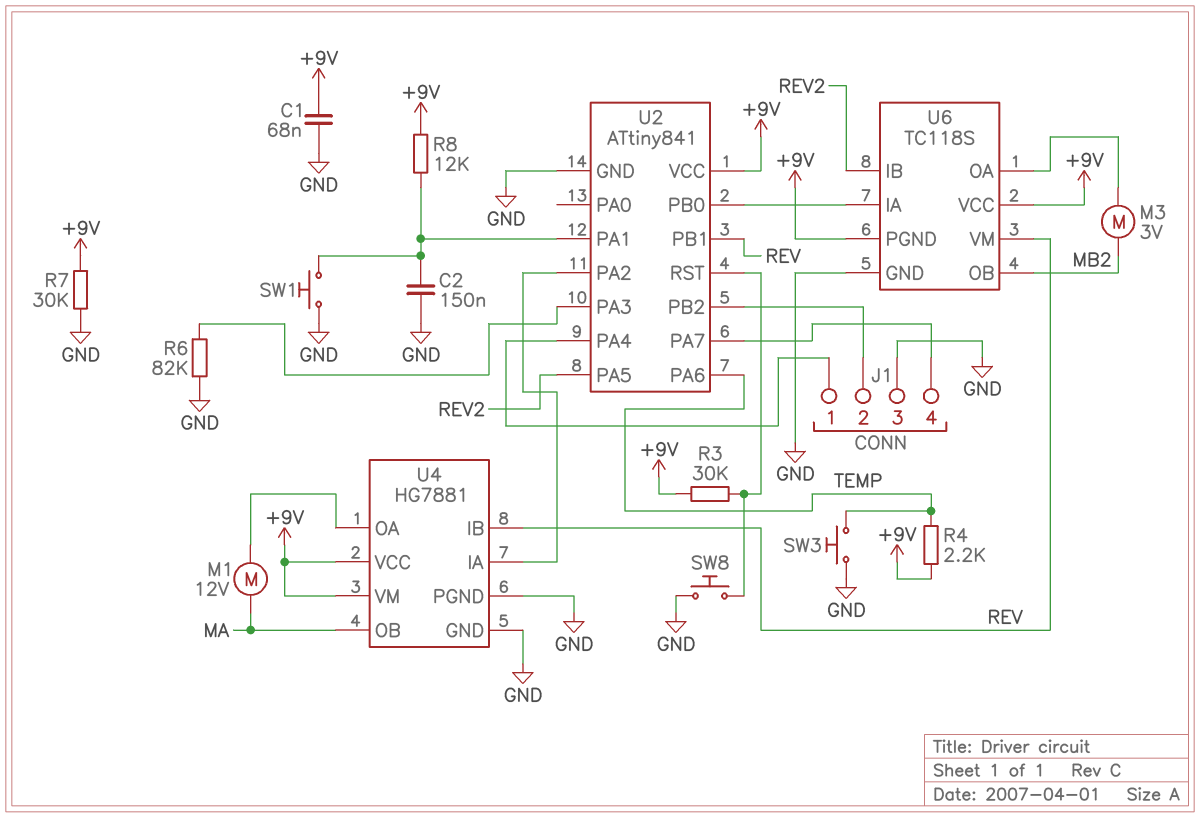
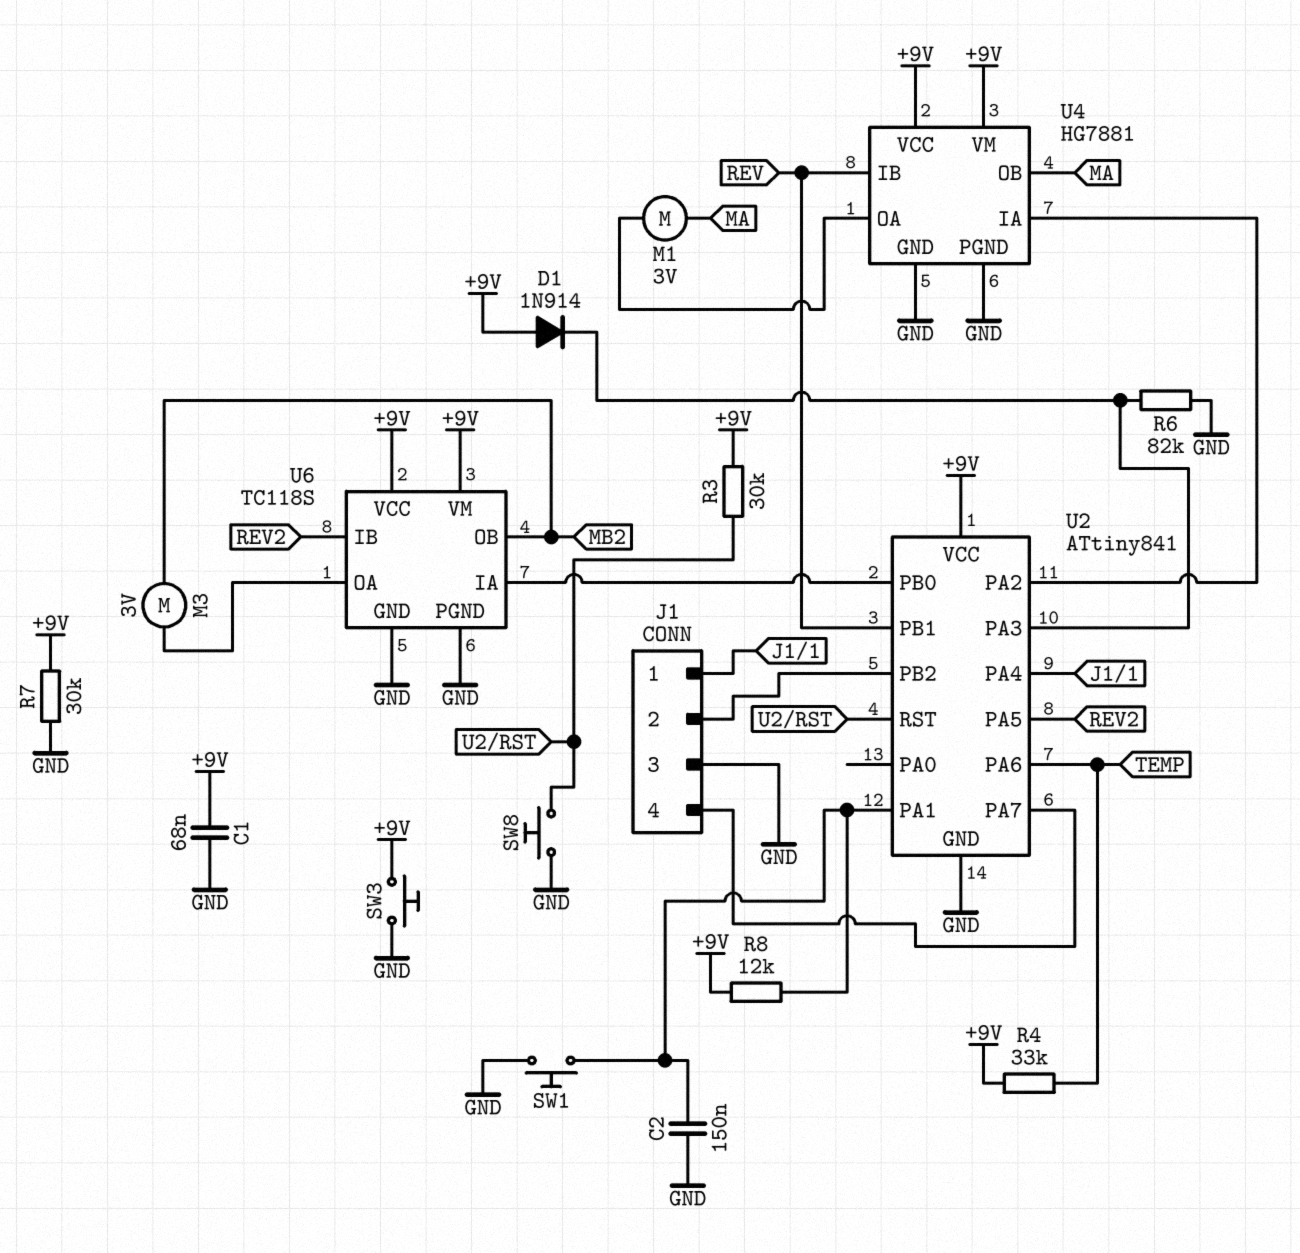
D1: none -> diode 1N914 (A +9V, K U2/PA3)
M1: motor 12V (MA, U4/OA) -> motor 3V (MA, U4/OA)
R4: 2.2k (+9V, TEMP) -> 33k (+9V, TEMP)
SW3: button (GND, TEMP) -> button (+9V, GND)
U6 pin PGND: +9V -> GND
U6 pin VM: REV -> +9V

